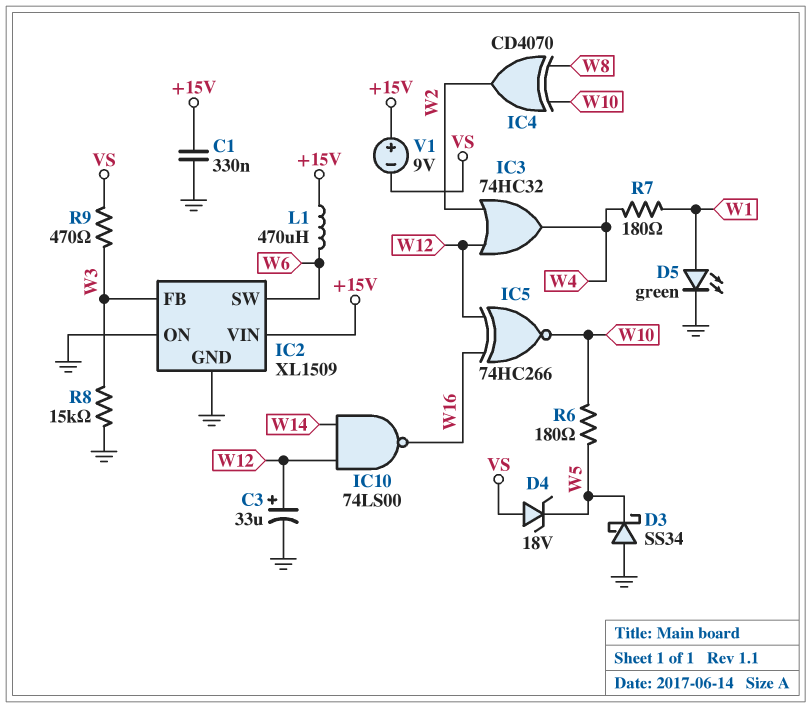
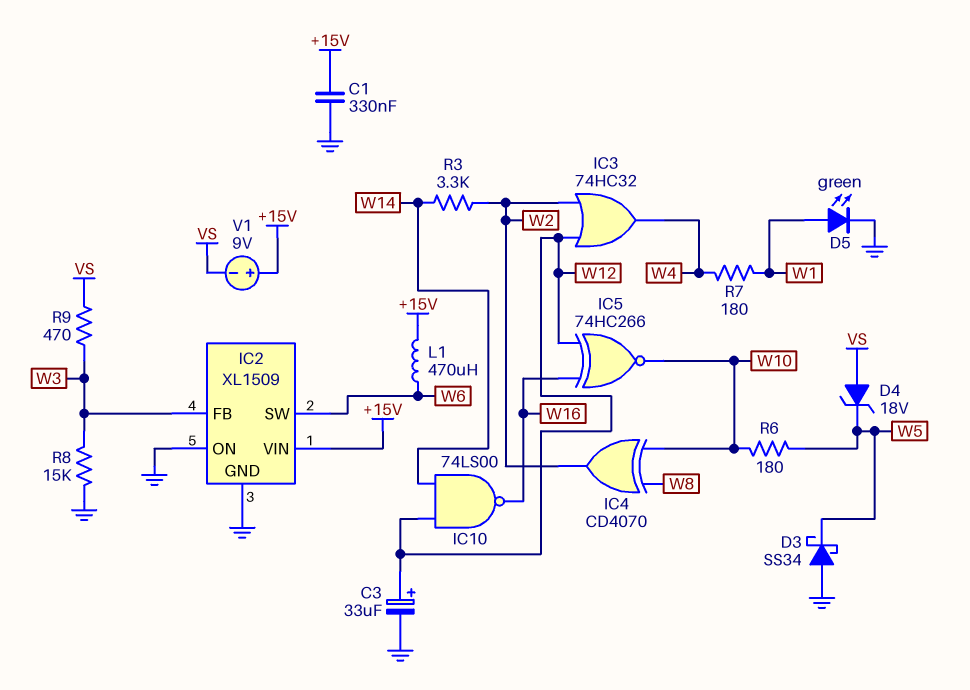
R3: none -> 3.3k (W2, W14)

